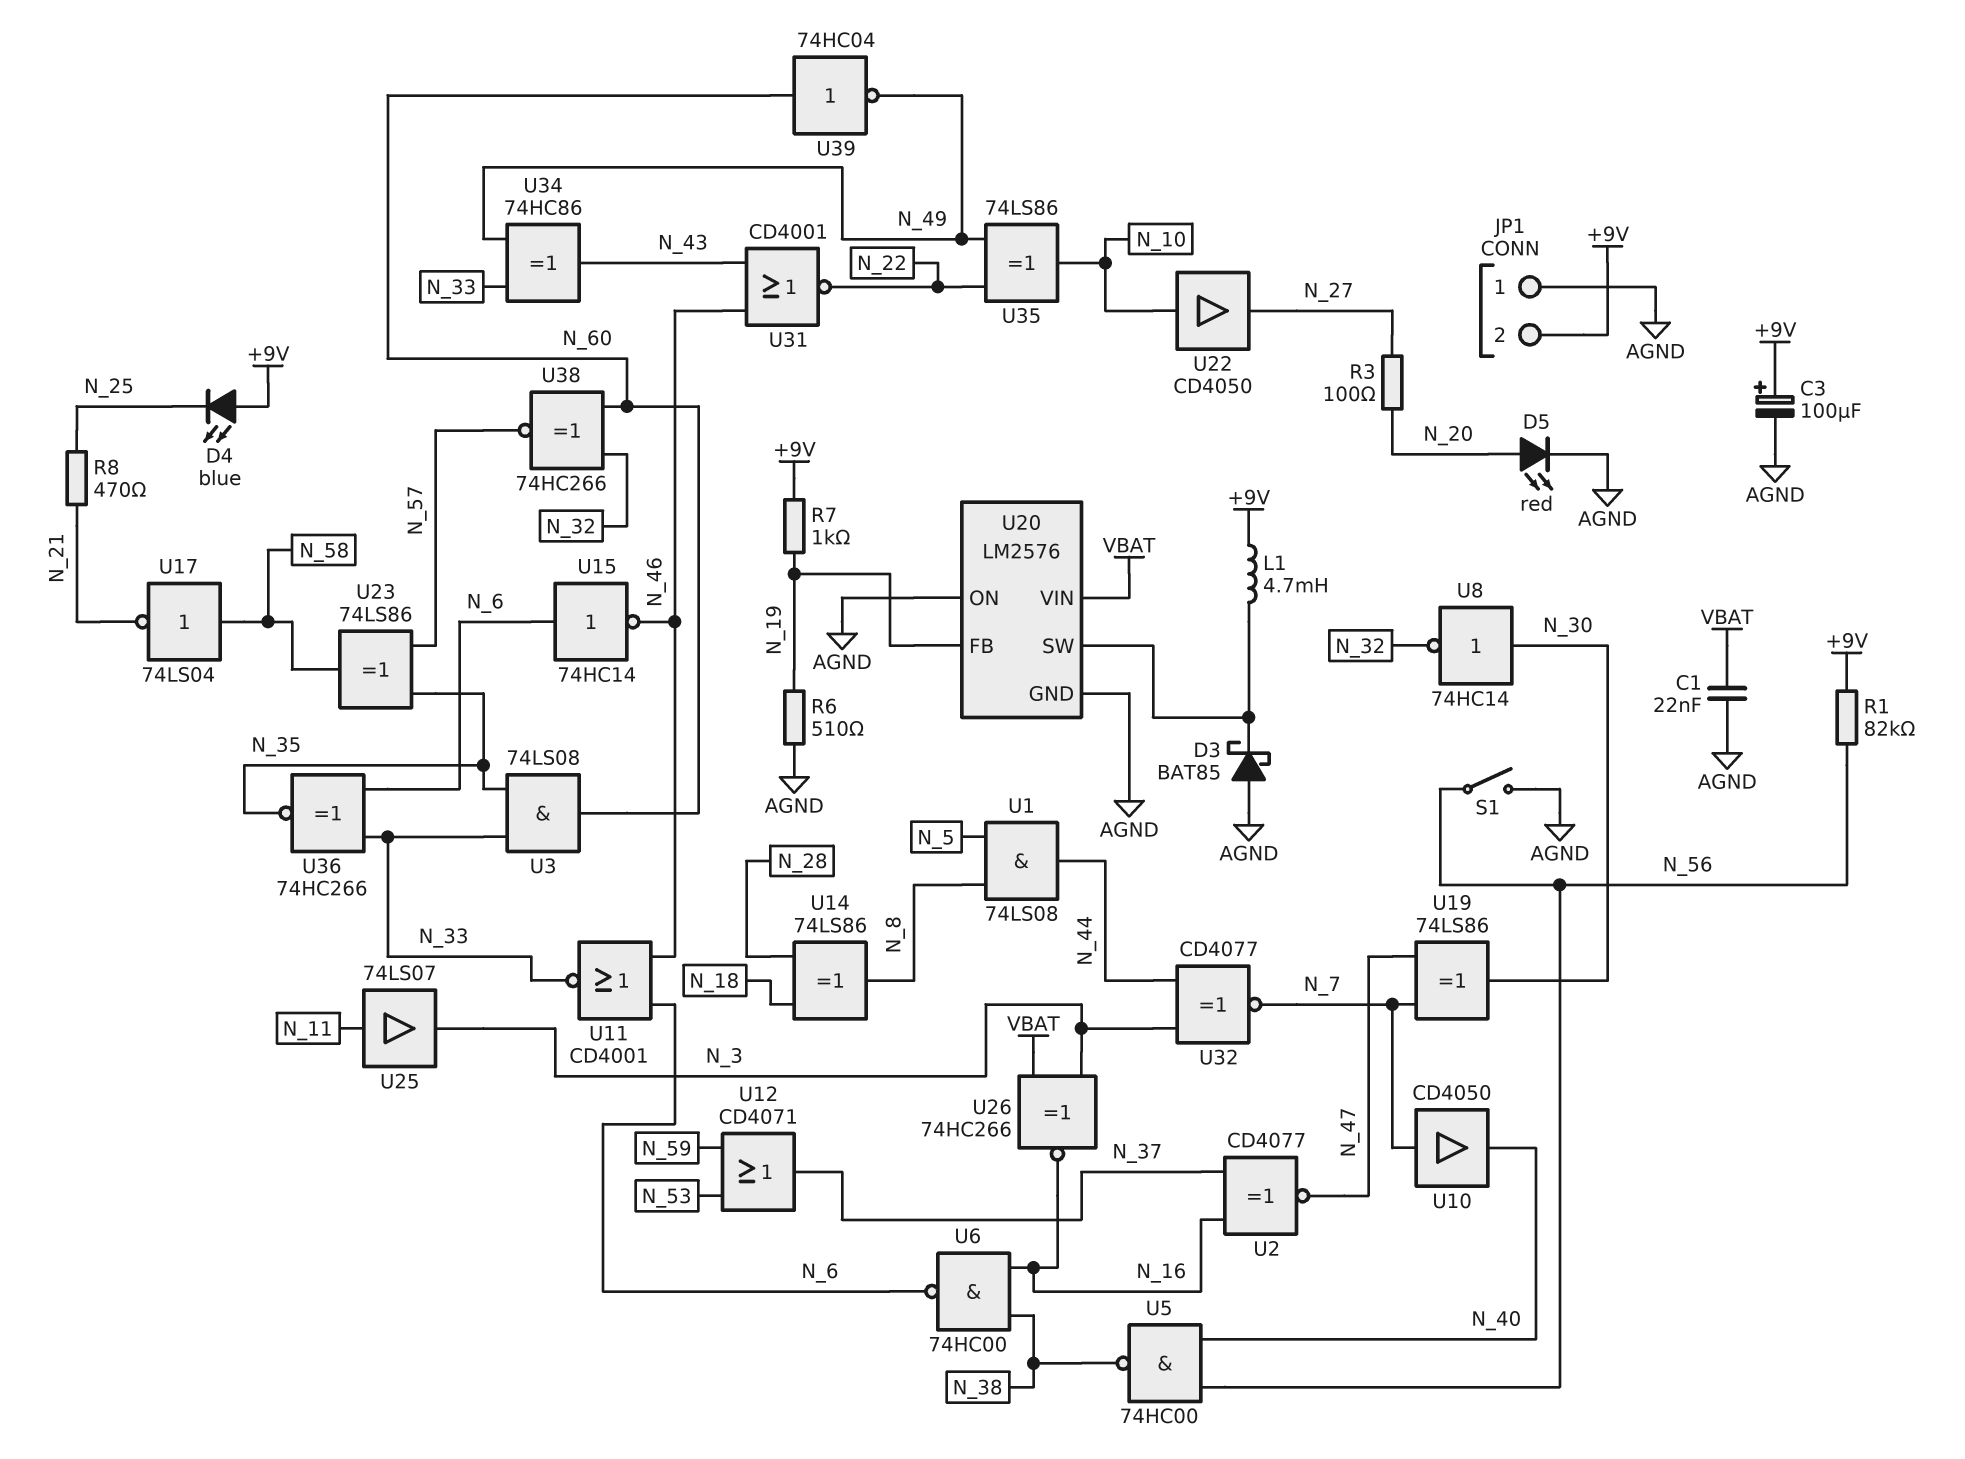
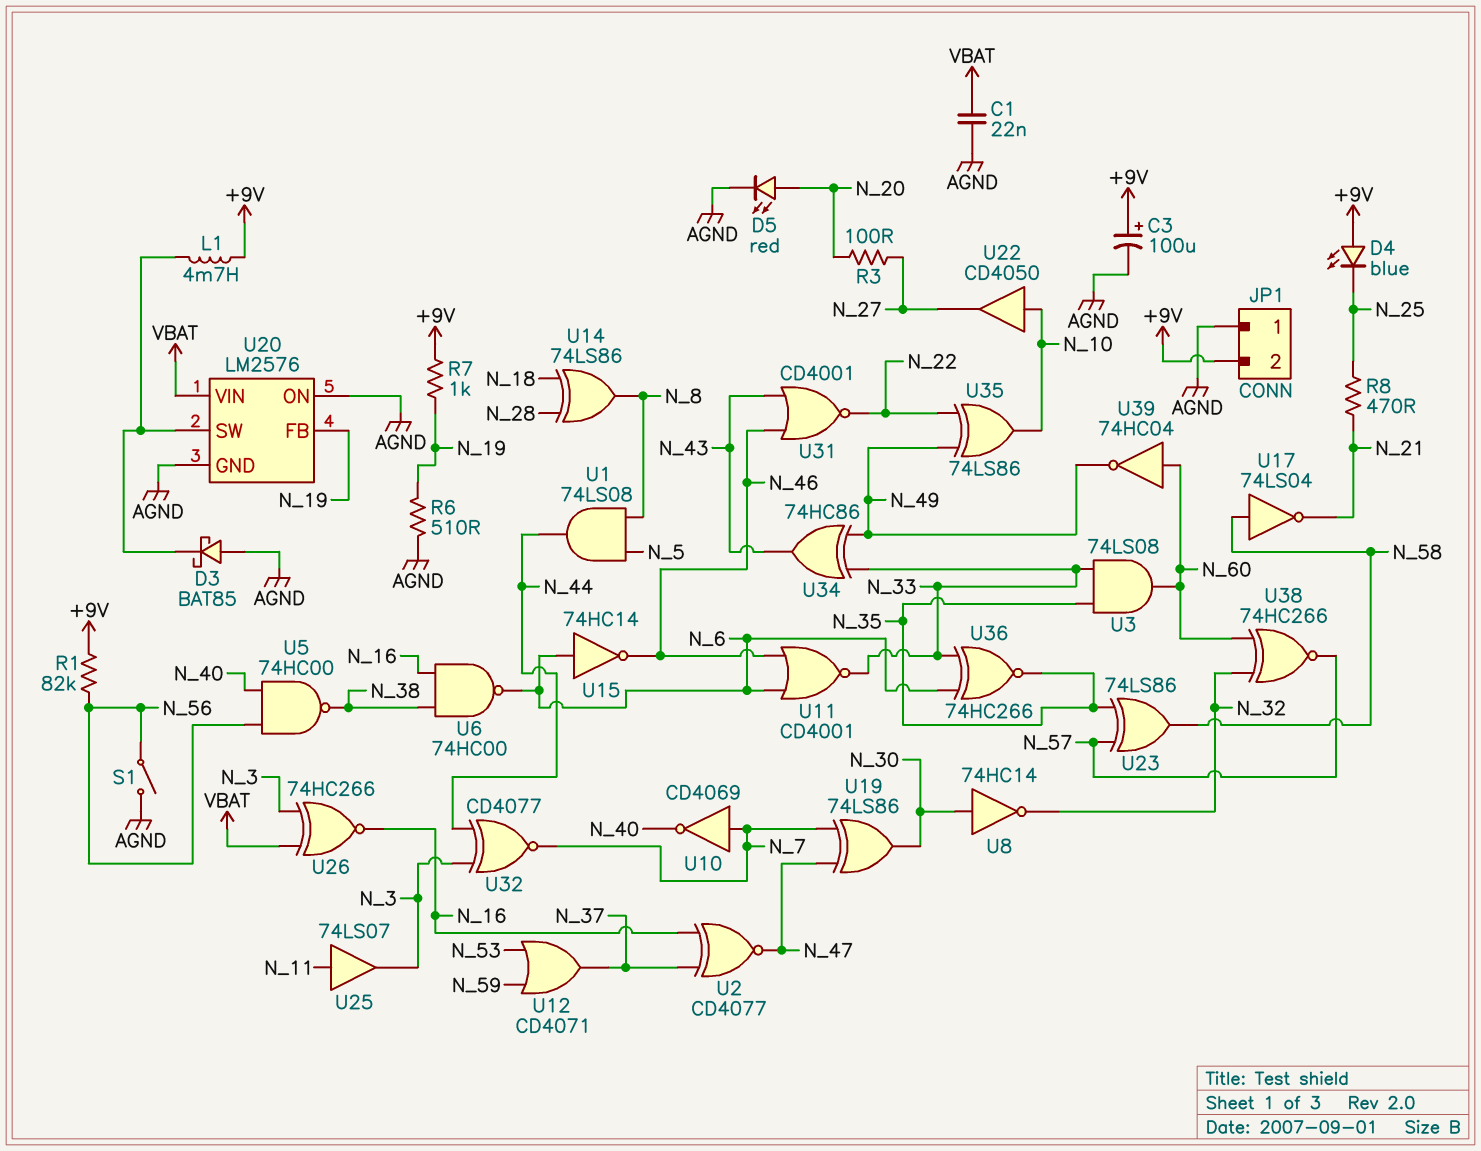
U10: buffer CD4050 (in N_7, out N_40) -> NOT CD4069 (in N_7, out N_40)

